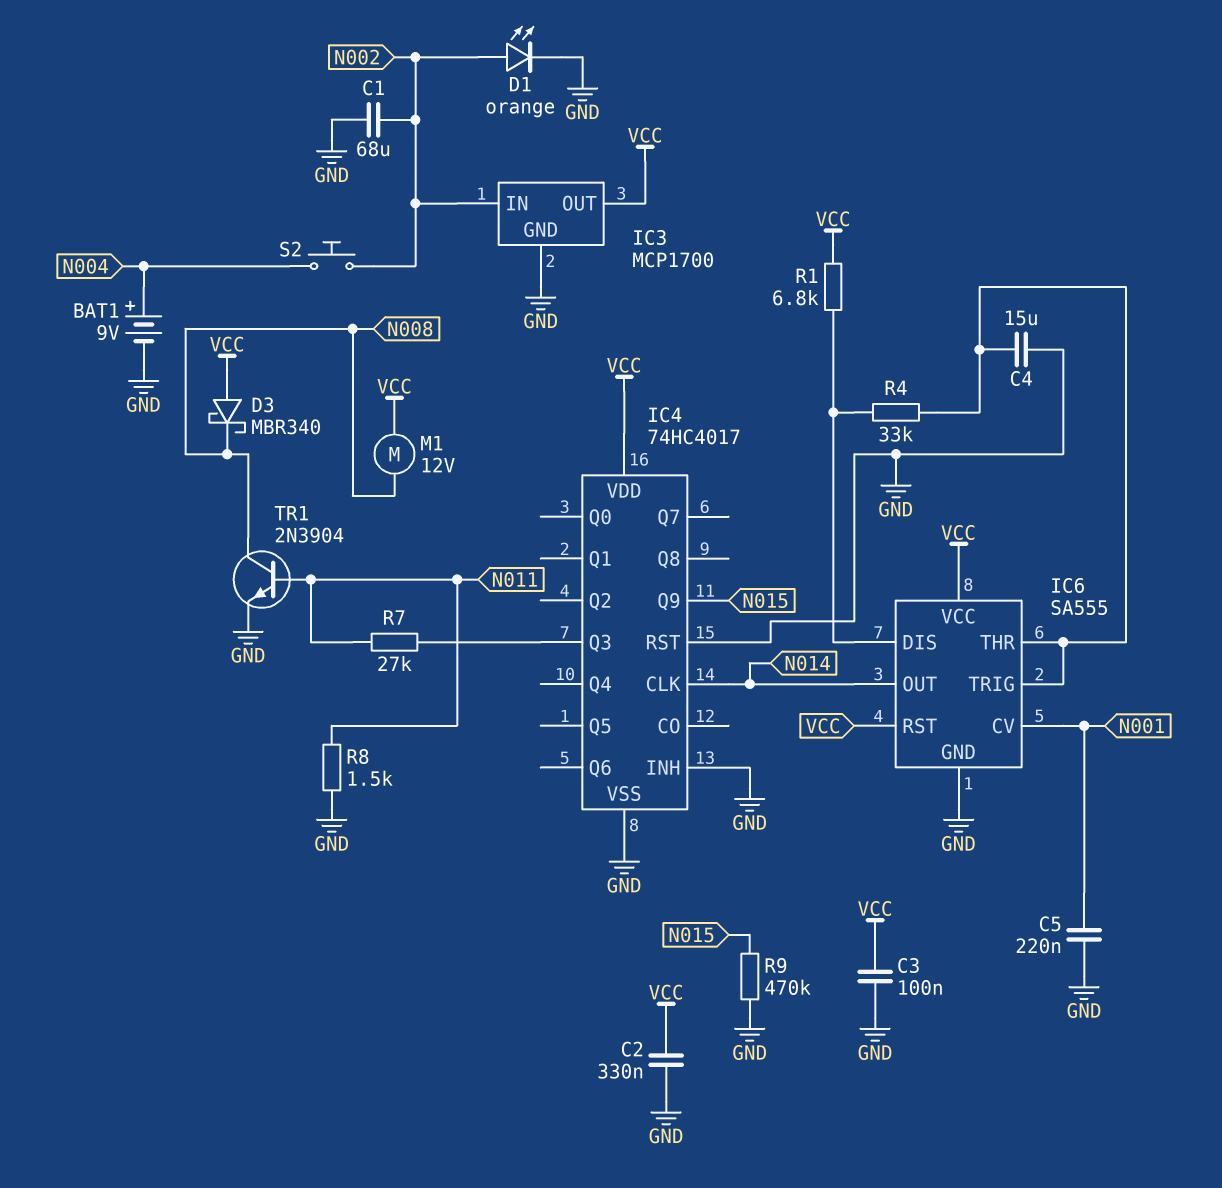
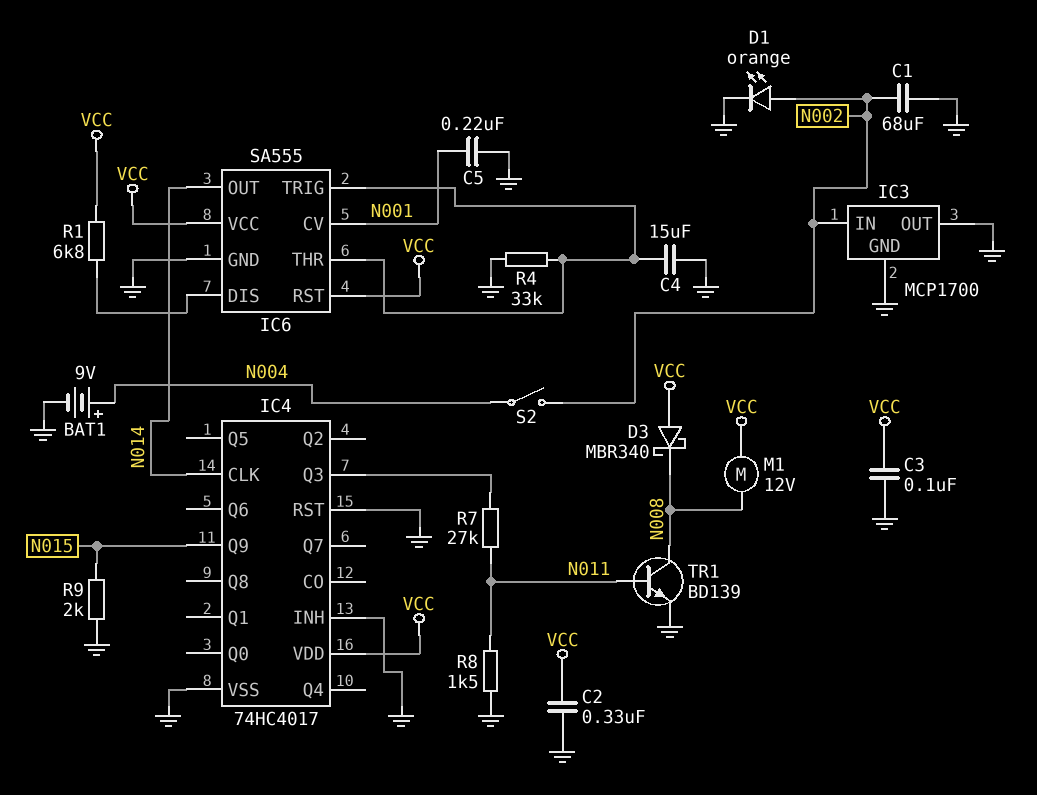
IC3 pin OUT: VCC -> GND
R4: 33k (IC6/DIS, IC6/THR) -> 33k (GND, IC6/THR)
R9: 470k (GND, N015) -> 2k (GND, N015)
S2: button (N002, N004) -> switch (N002, N004)
TR1: NPN 2N3904 (B N011, C N008, E GND) -> NPN BD139 (B N011, C N008, E GND)

